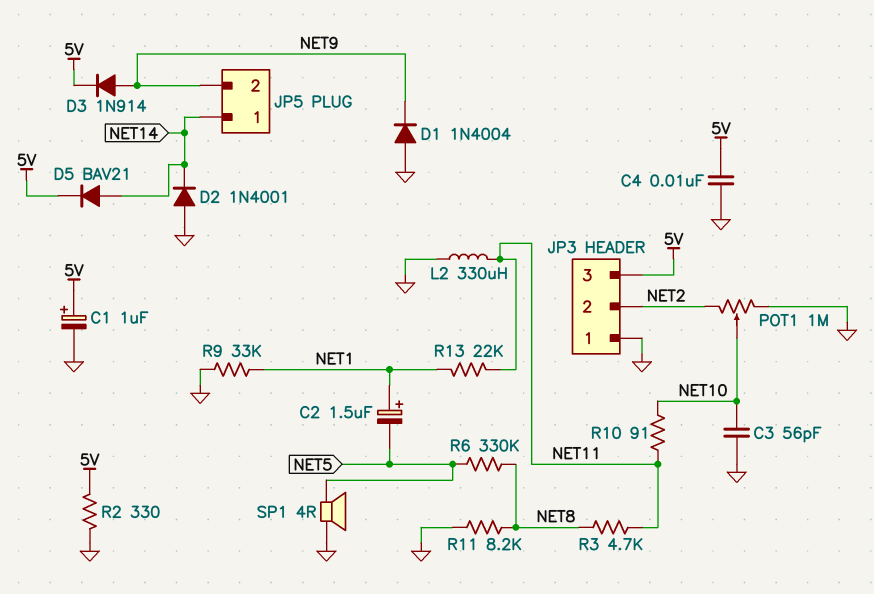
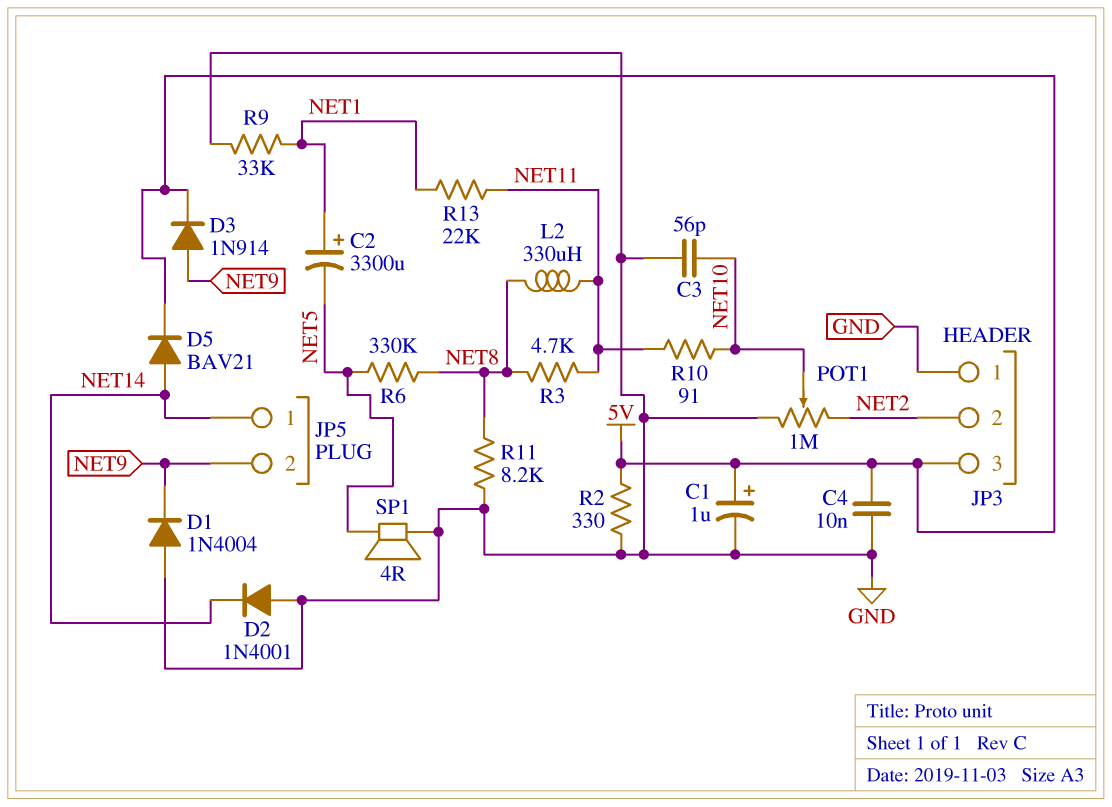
C2: 1.5uF (plus NET1, minus NET5) -> 3300uF (plus NET1, minus NET5)
L2: 330uH (GND, NET11) -> 330uH (NET8, NET11)

